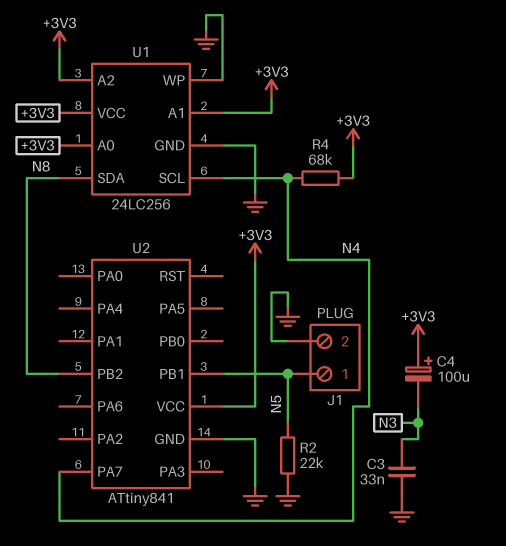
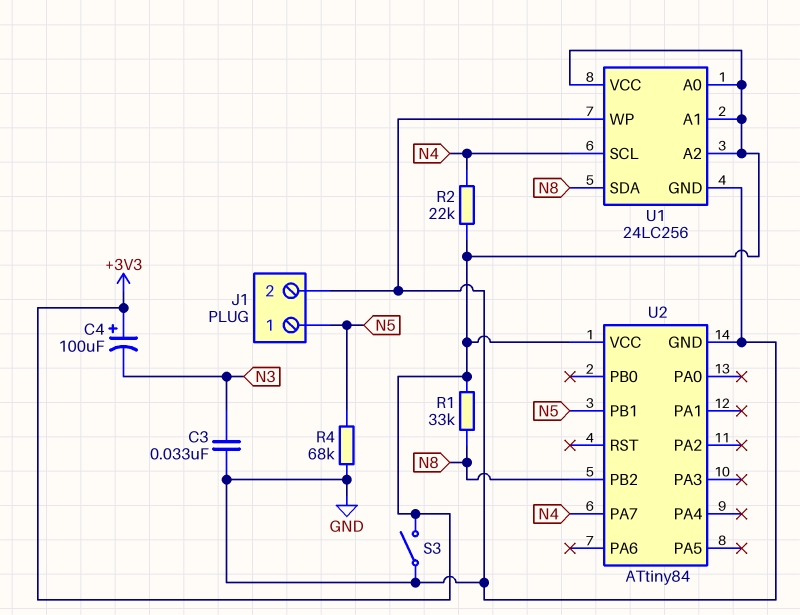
R1: none -> 33k (+3V3, N8)
R2: 22k (GND, N5) -> 22k (+3V3, N4)
R4: 68k (+3V3, N4) -> 68k (GND, N5)
S3: none -> switch (+3V3, GND)
U2: ATtiny841 -> ATtiny84

